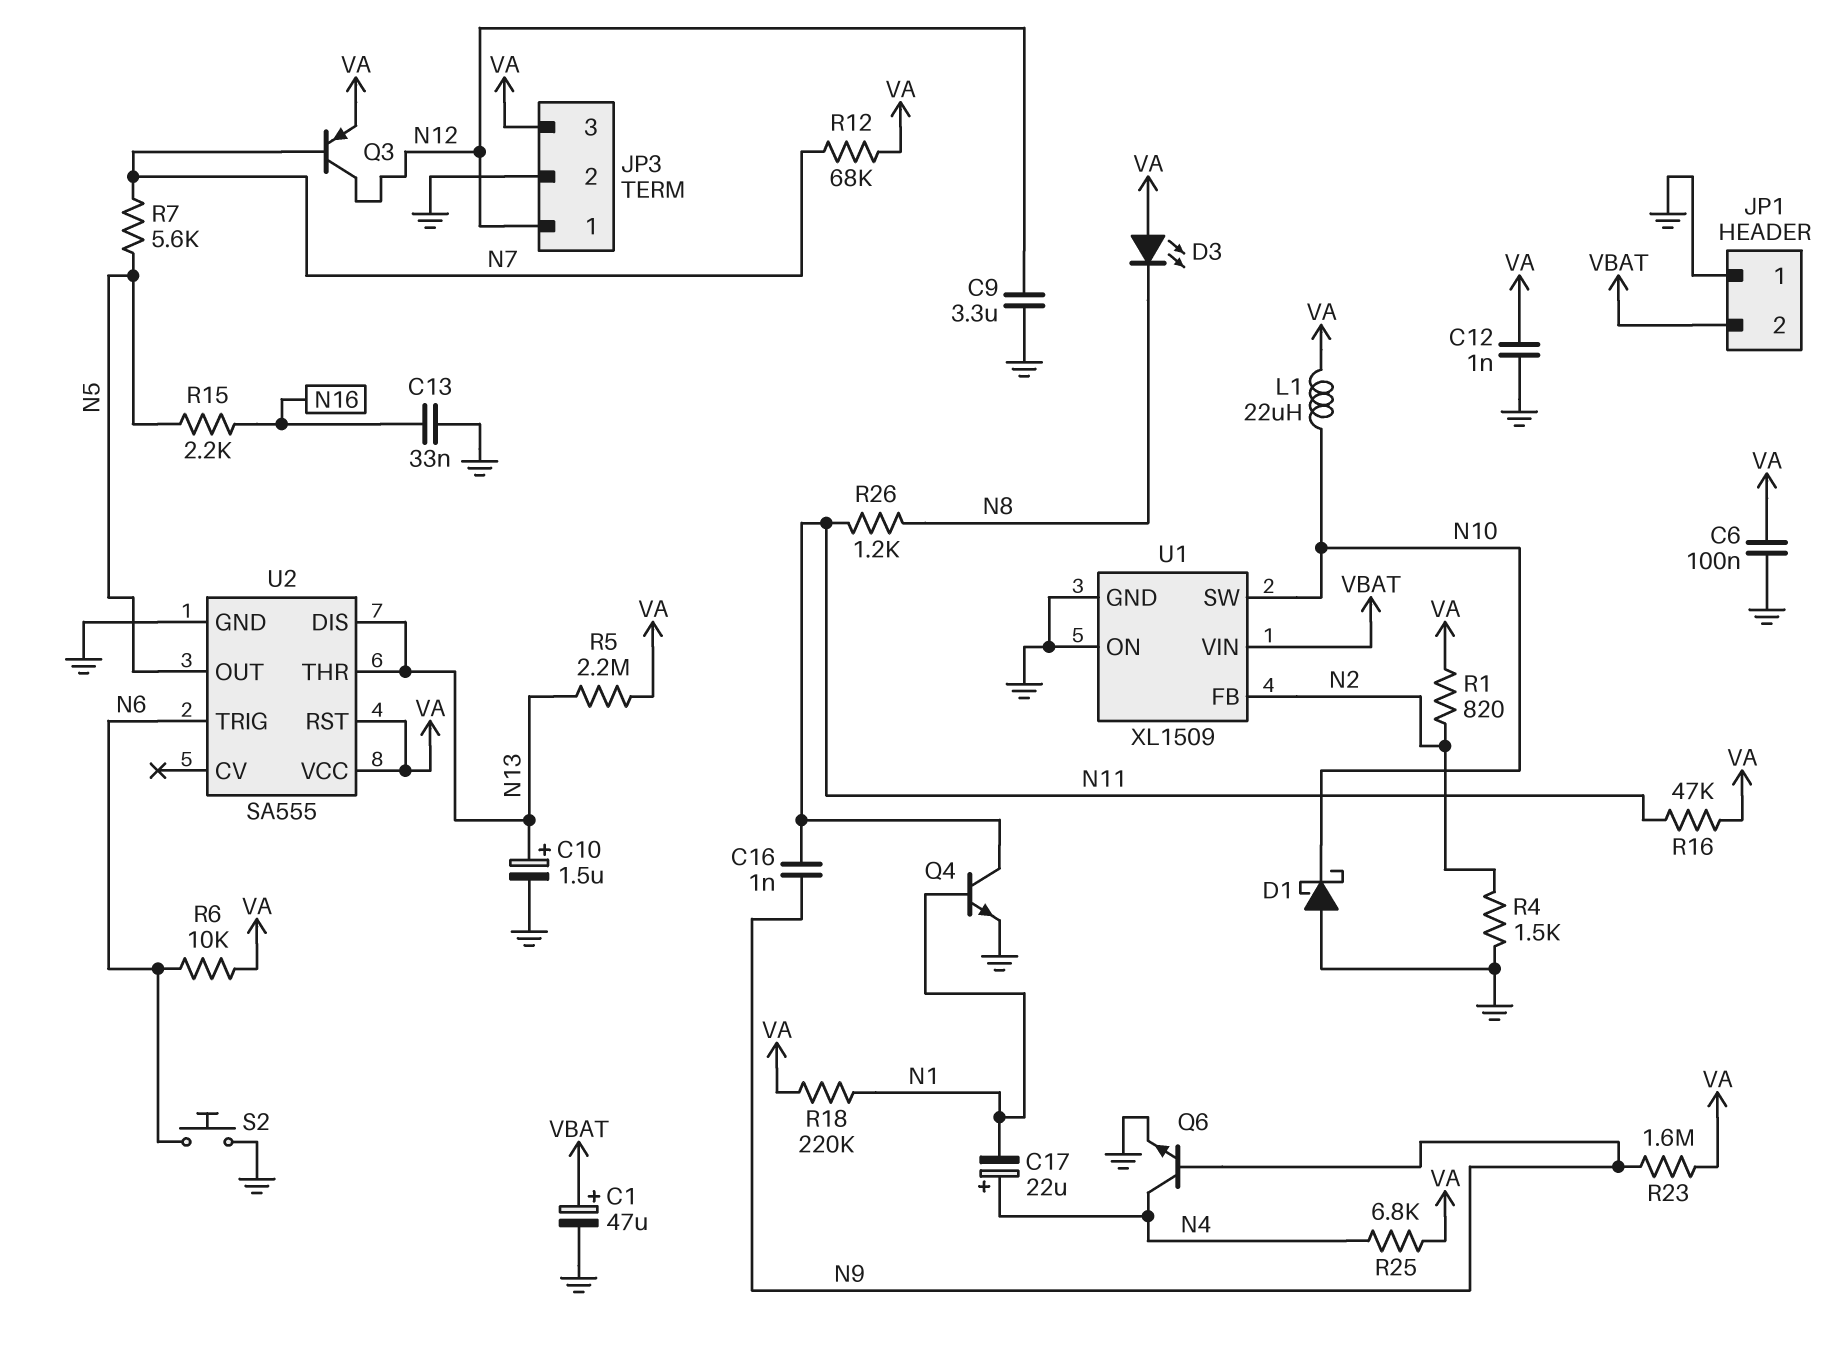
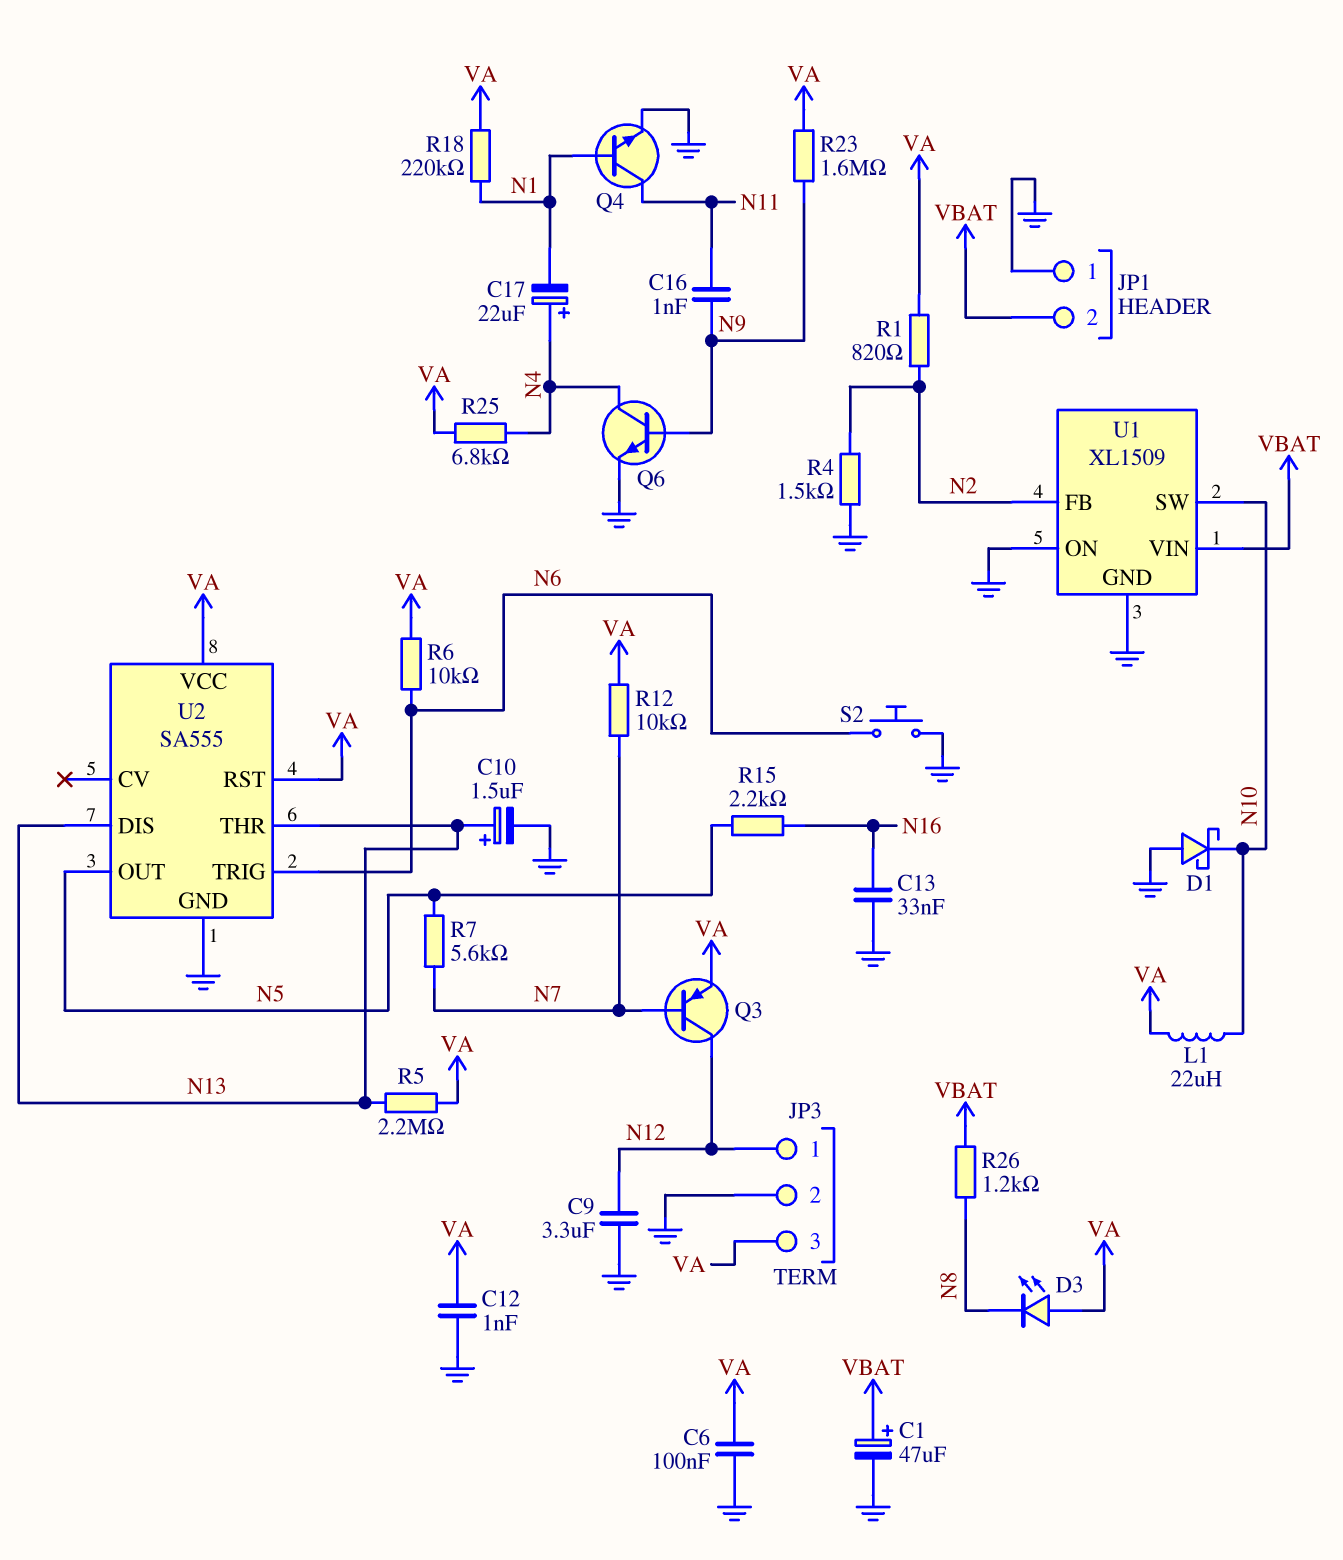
R12: 68k (N7, VA) -> 10k (N7, VA)
R16: 47k (N11, VA) -> none
R26: 1.2k (N8, N11) -> 1.2k (N8, VBAT)

